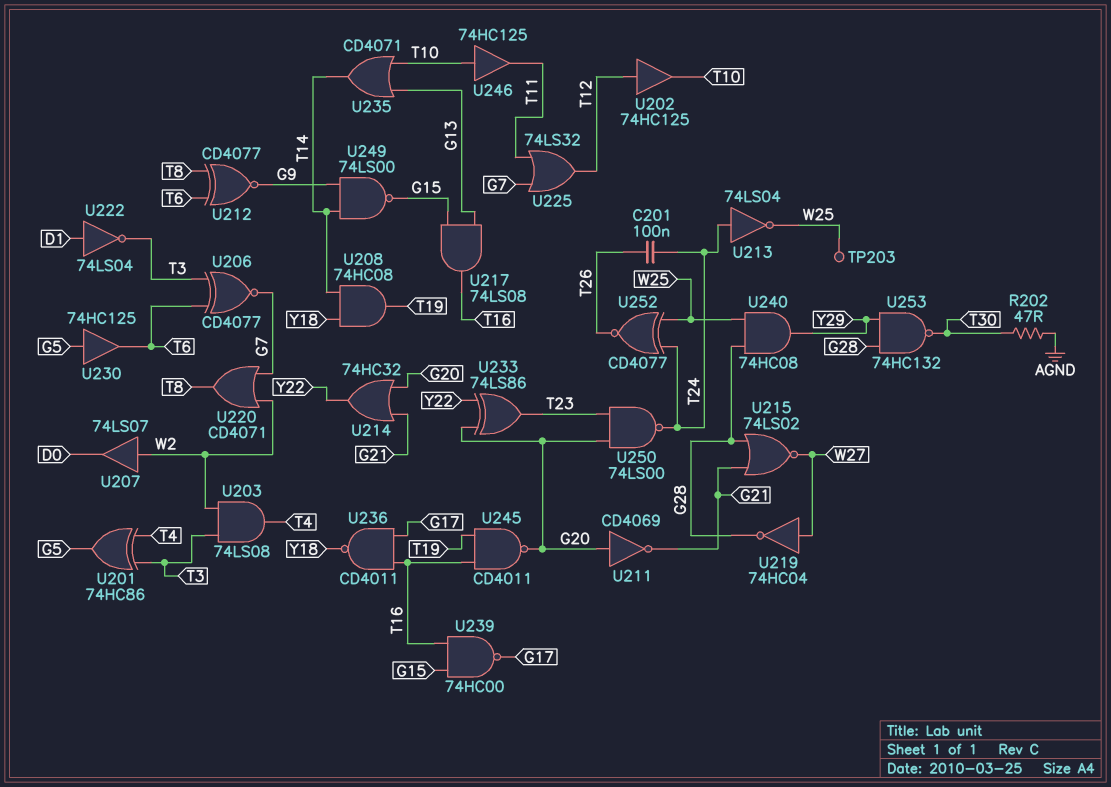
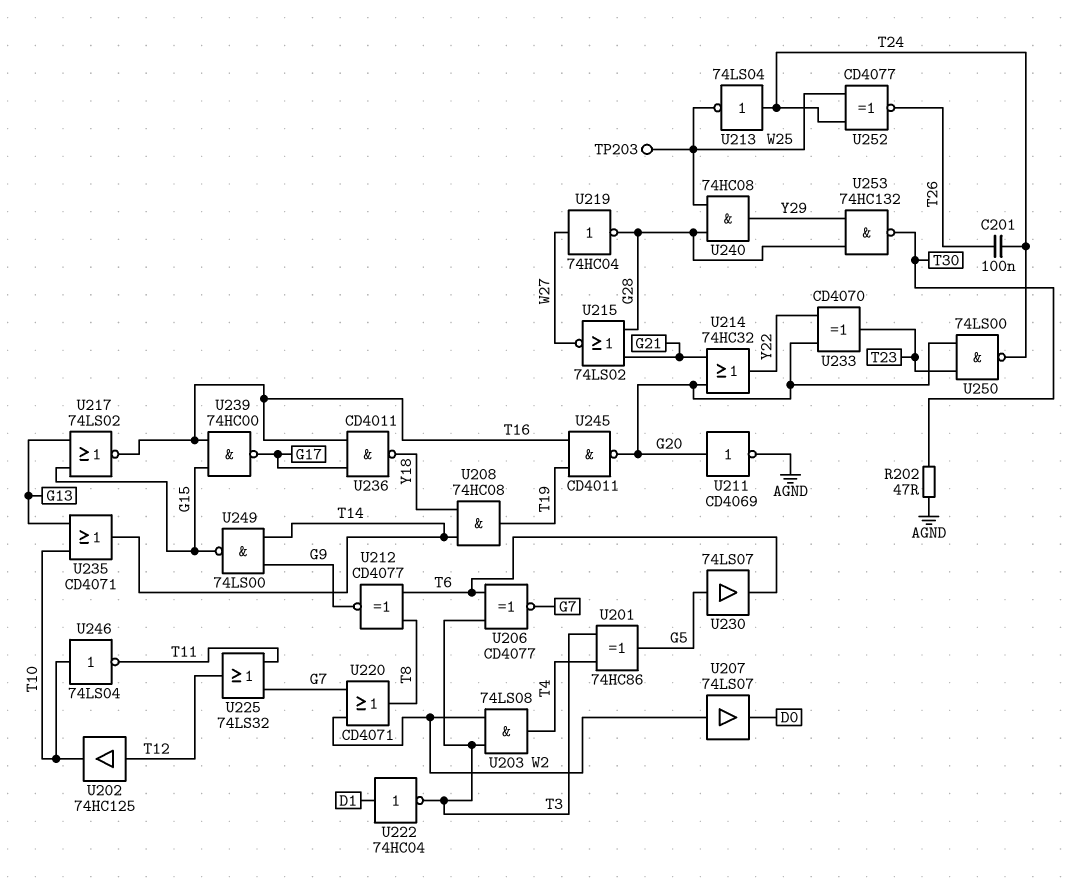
U211: NOT CD4069 (in G20, out G21) -> NOT CD4069 (in G20, out AGND)
U217: AND 74LS08 (in G13, in G15, out T16) -> NOR 74LS02 (in G13, in G15, out T16)
U222: NOT 74LS04 (in D1, out T3) -> NOT 74HC04 (in D1, out T3)
U230: buffer 74HC125 (in G5, out T6) -> buffer 74LS07 (in G5, out T6)
U233: XOR 74LS86 (in G20, in Y22, out T23) -> XOR CD4070 (in G20, in Y22, out T23)
U246: buffer 74HC125 (in T10, out T11) -> NOT 74LS04 (in T10, out T11)

